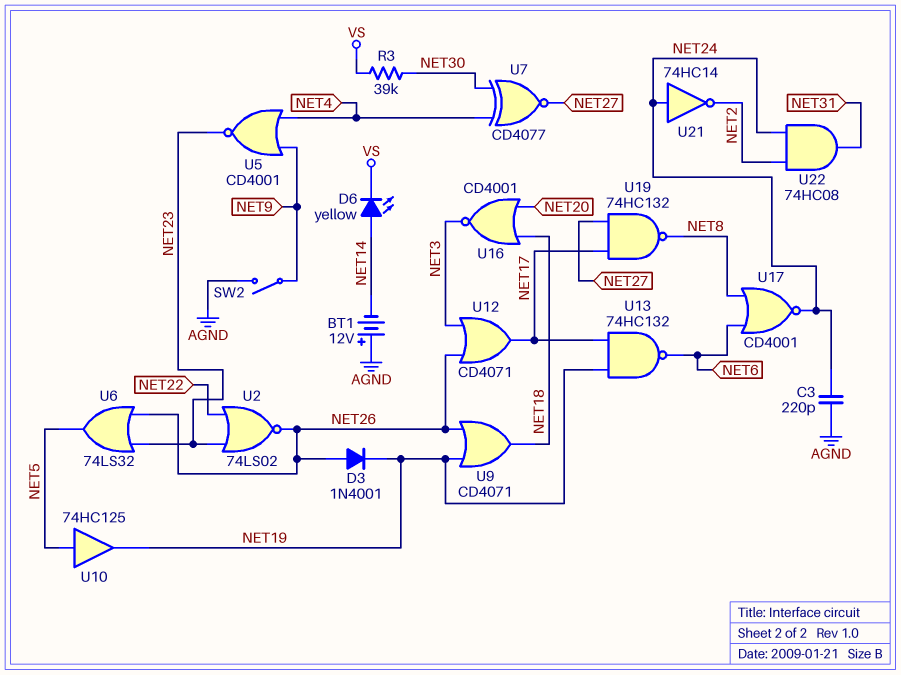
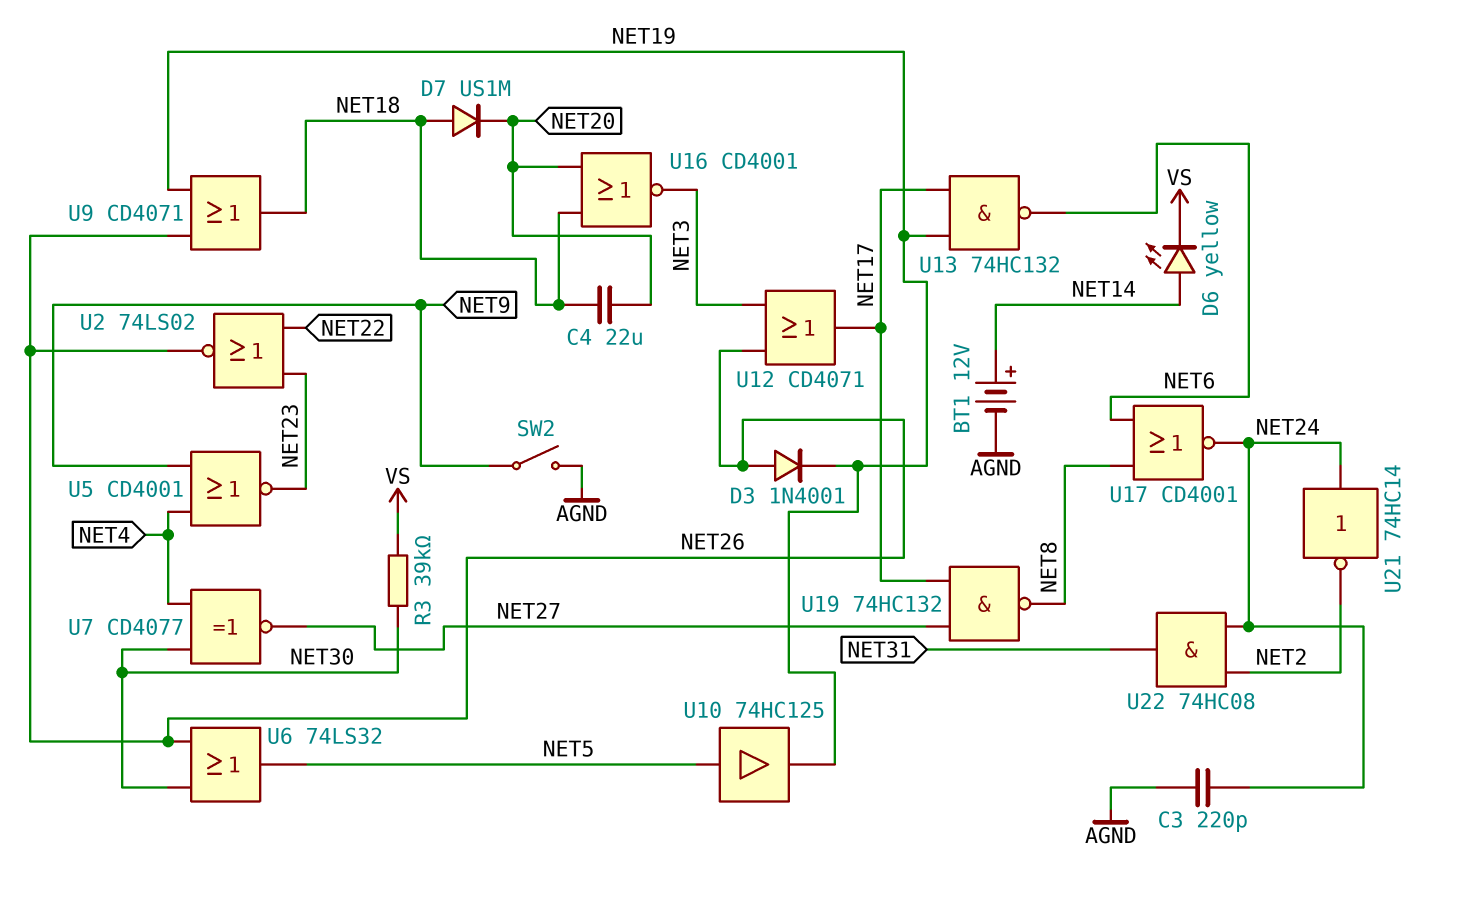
BT1: 12V (plus AGND, minus NET14) -> 12V (plus NET14, minus AGND)
C4: none -> 22uF (NET18, NET20)
D7: none -> diode US1M (A NET18, K NET20)
U6: OR 74LS32 (in NET23, in NET26, out NET5) -> OR 74LS32 (in NET26, in NET30, out NET5)

